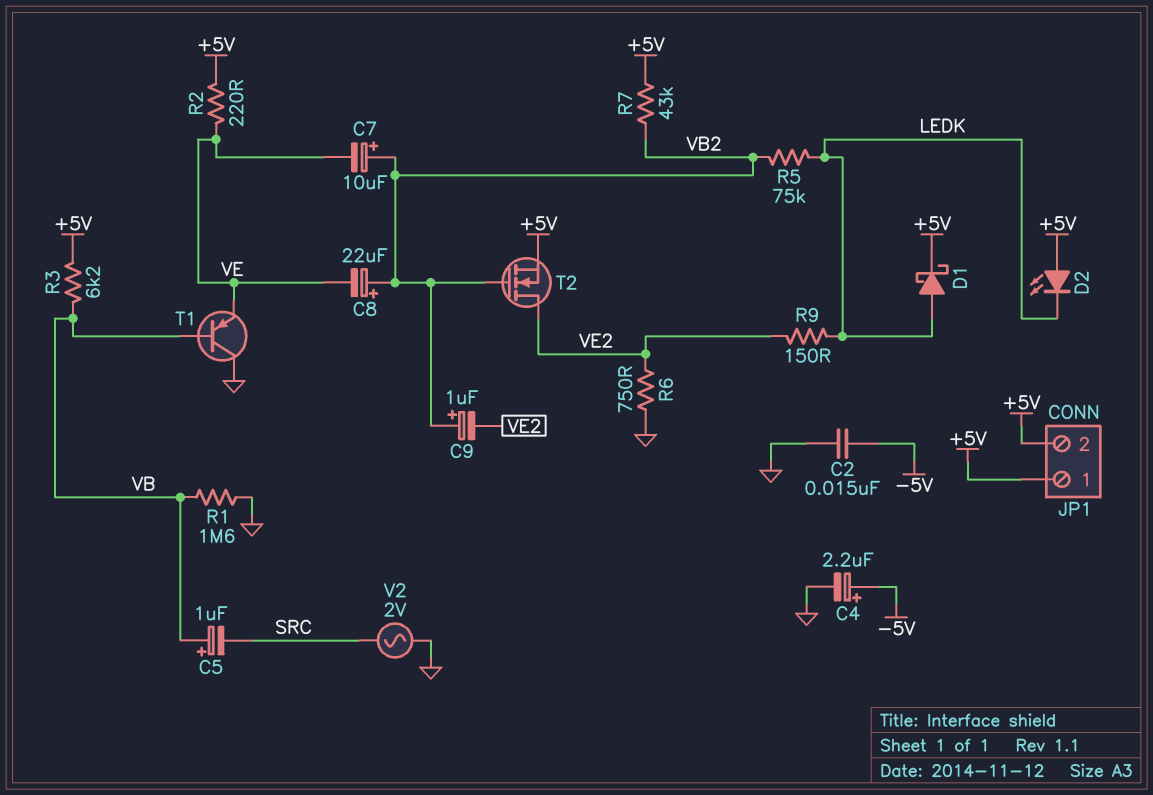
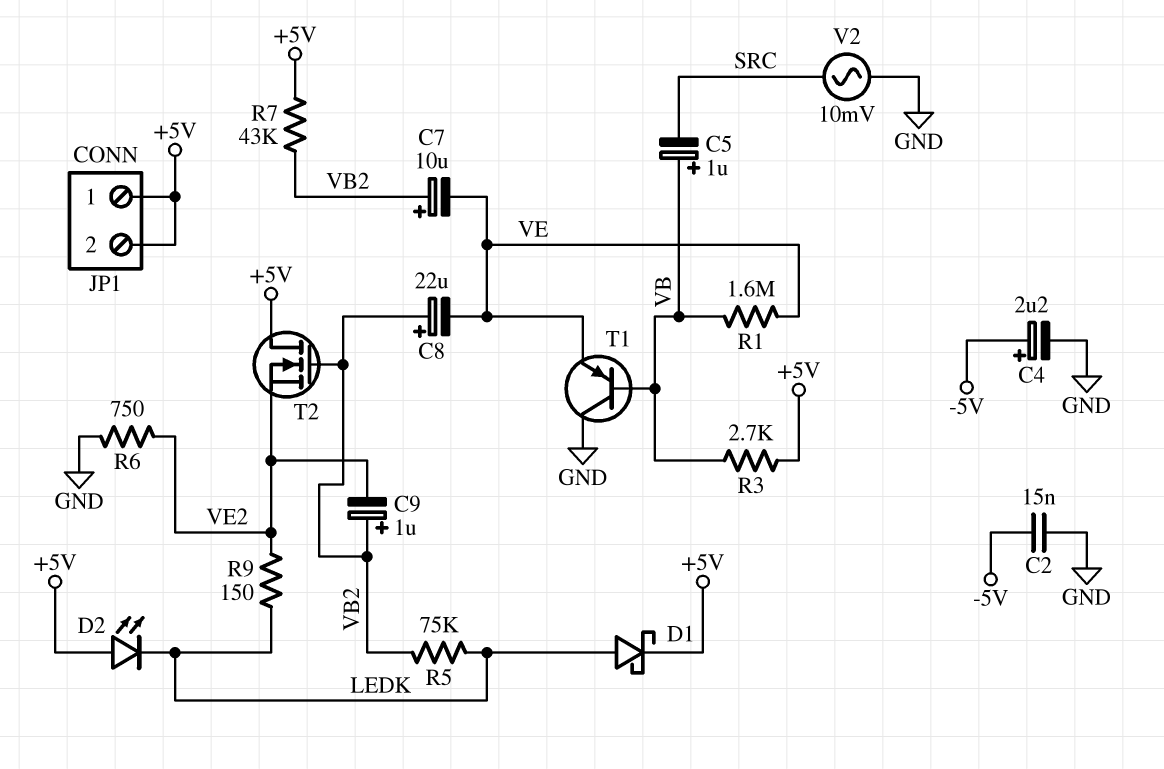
R1: 1.6M (GND, VB) -> 1.6M (VB, VE)
R2: 220 (+5V, VE) -> none
R3: 6.2k (+5V, VB) -> 2.7k (+5V, VB)
T2: NMOS (G VB2, D VE2, S +5V) -> NMOS (G VB2, D +5V, S VE2)
V2: AC 2V (GND, SRC) -> AC 10mV (GND, SRC)

